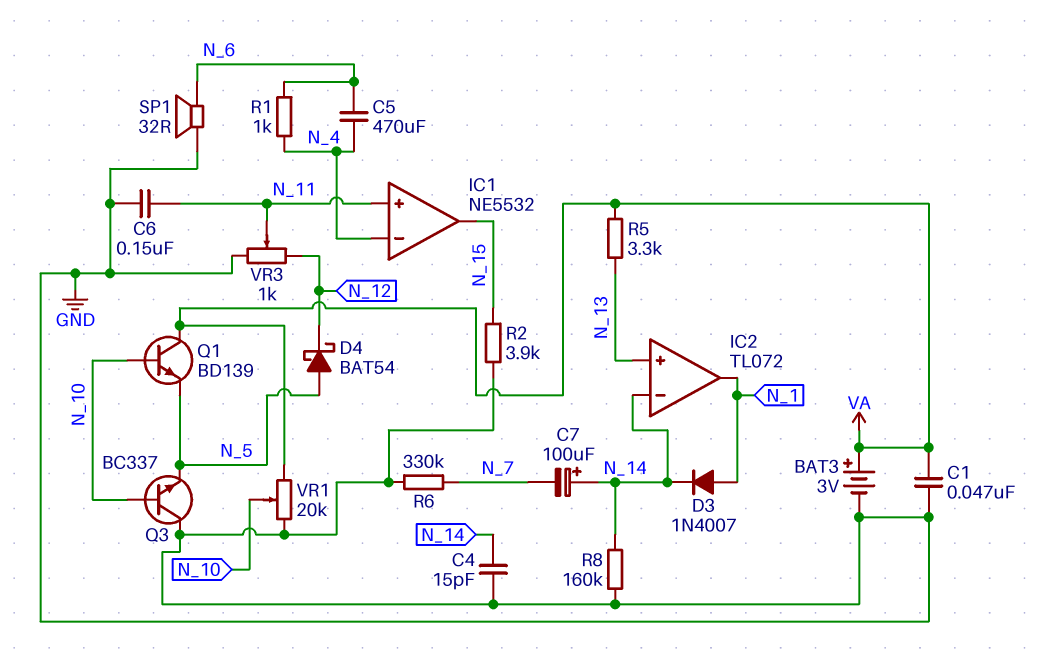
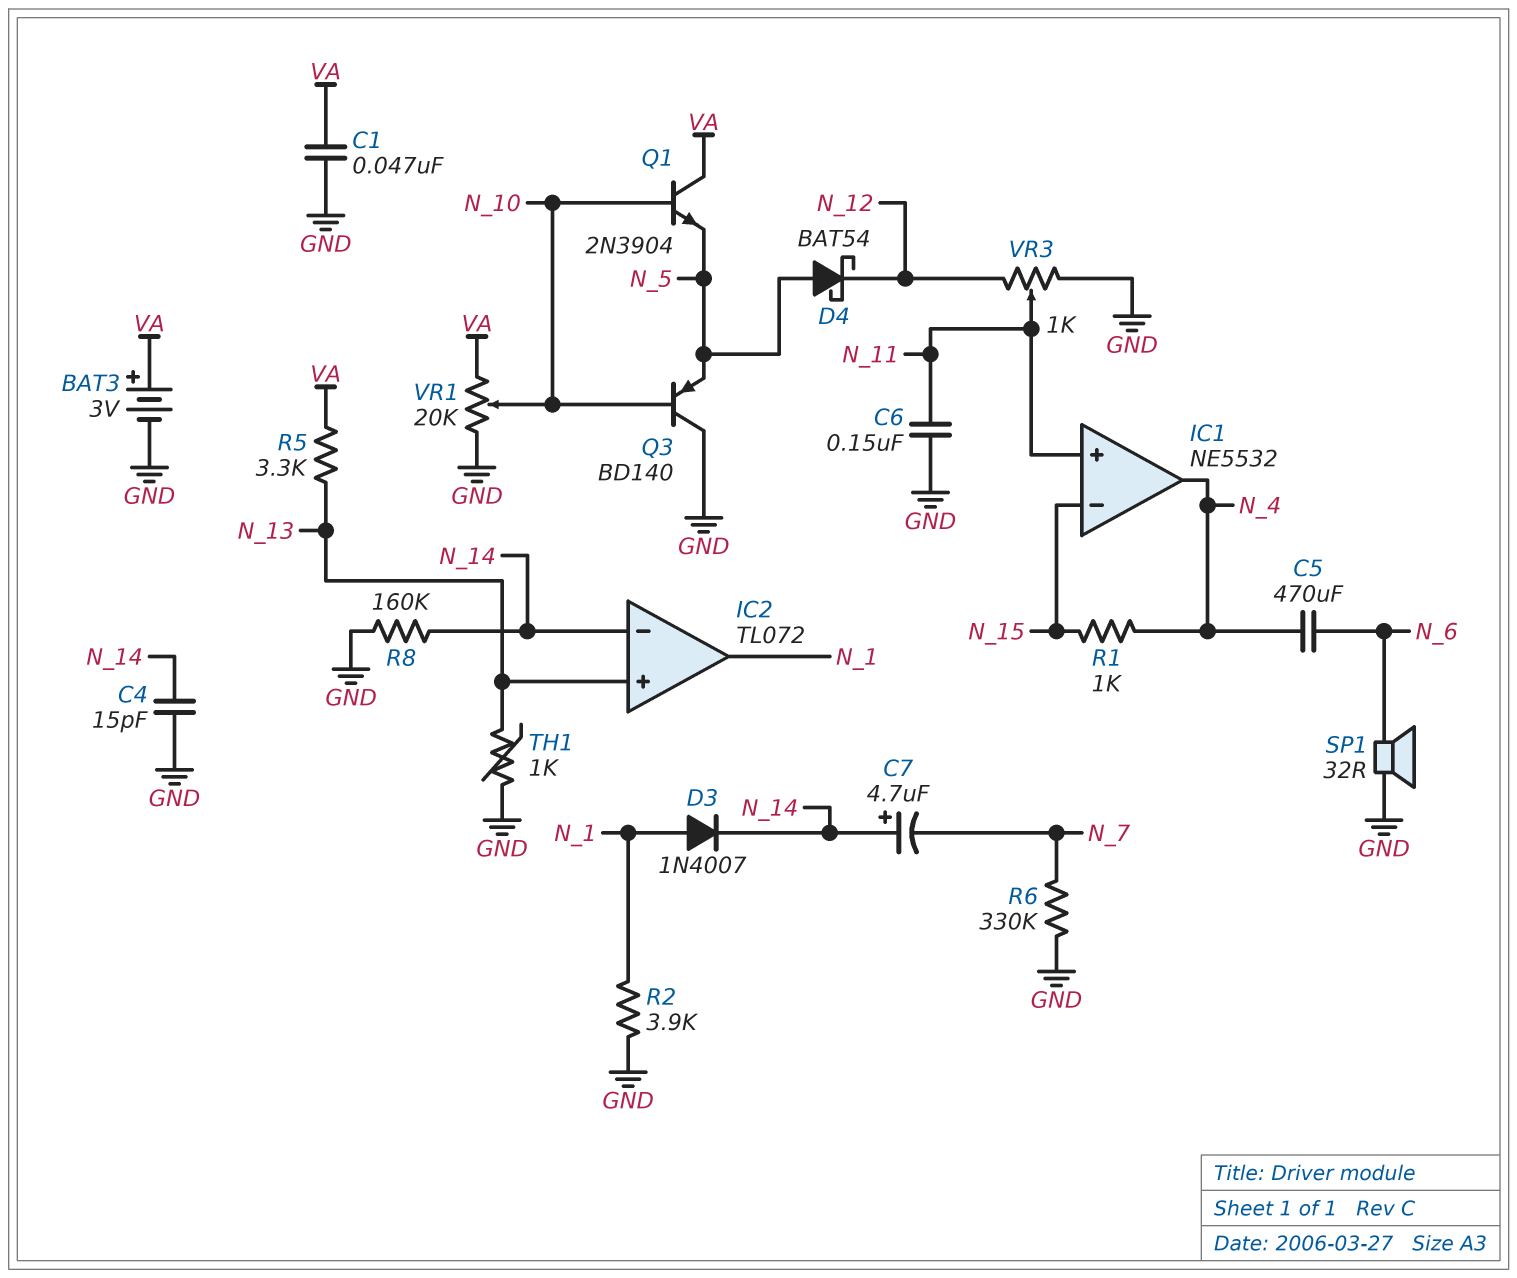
C7: 100uF (plus N_14, minus N_7) -> 4.7uF (plus N_14, minus N_7)
IC1 pin in-: N_4 -> N_15
IC1 pin out: N_15 -> N_4
Q1: NPN BD139 (B N_10, C VA, E N_5) -> NPN 2N3904 (B N_10, C VA, E N_5)
Q3: NPN BC337 (B N_10, C GND, E N_5) -> PNP BD140 (B N_10, C GND, E N_5)
R1: 1k (N_4, N_6) -> 1k (N_4, N_15)
R2: 3.9k (GND, N_15) -> 3.9k (GND, N_1)
TH1: none -> 1k (GND, N_13)

